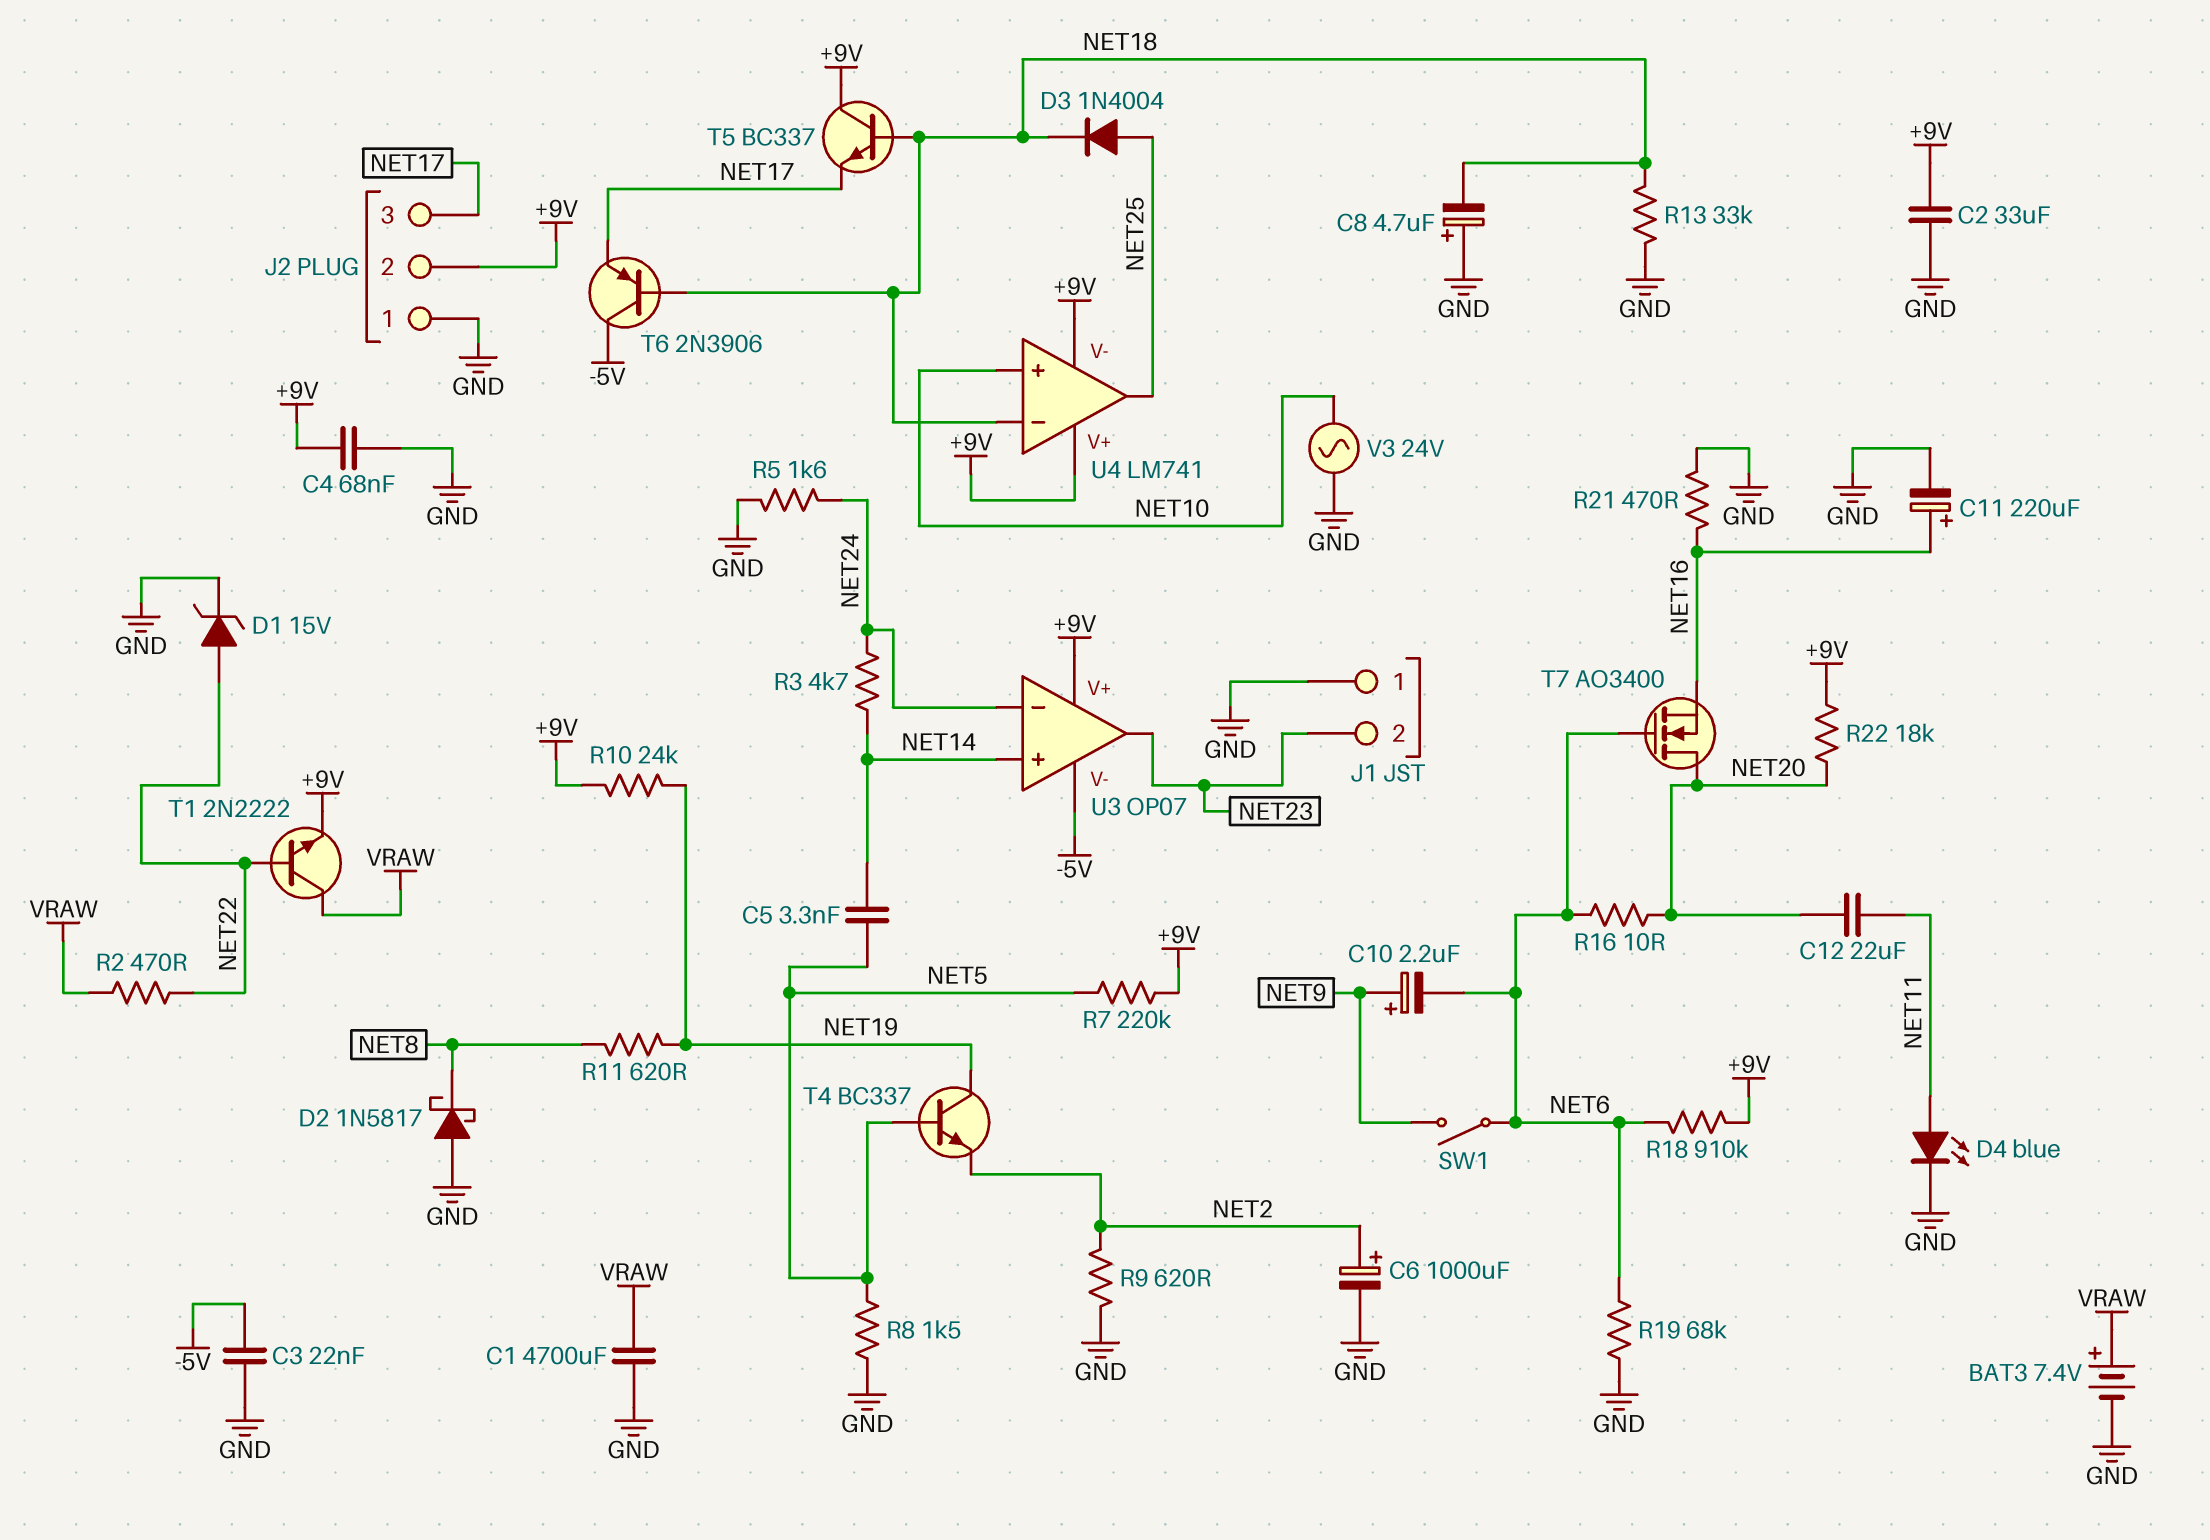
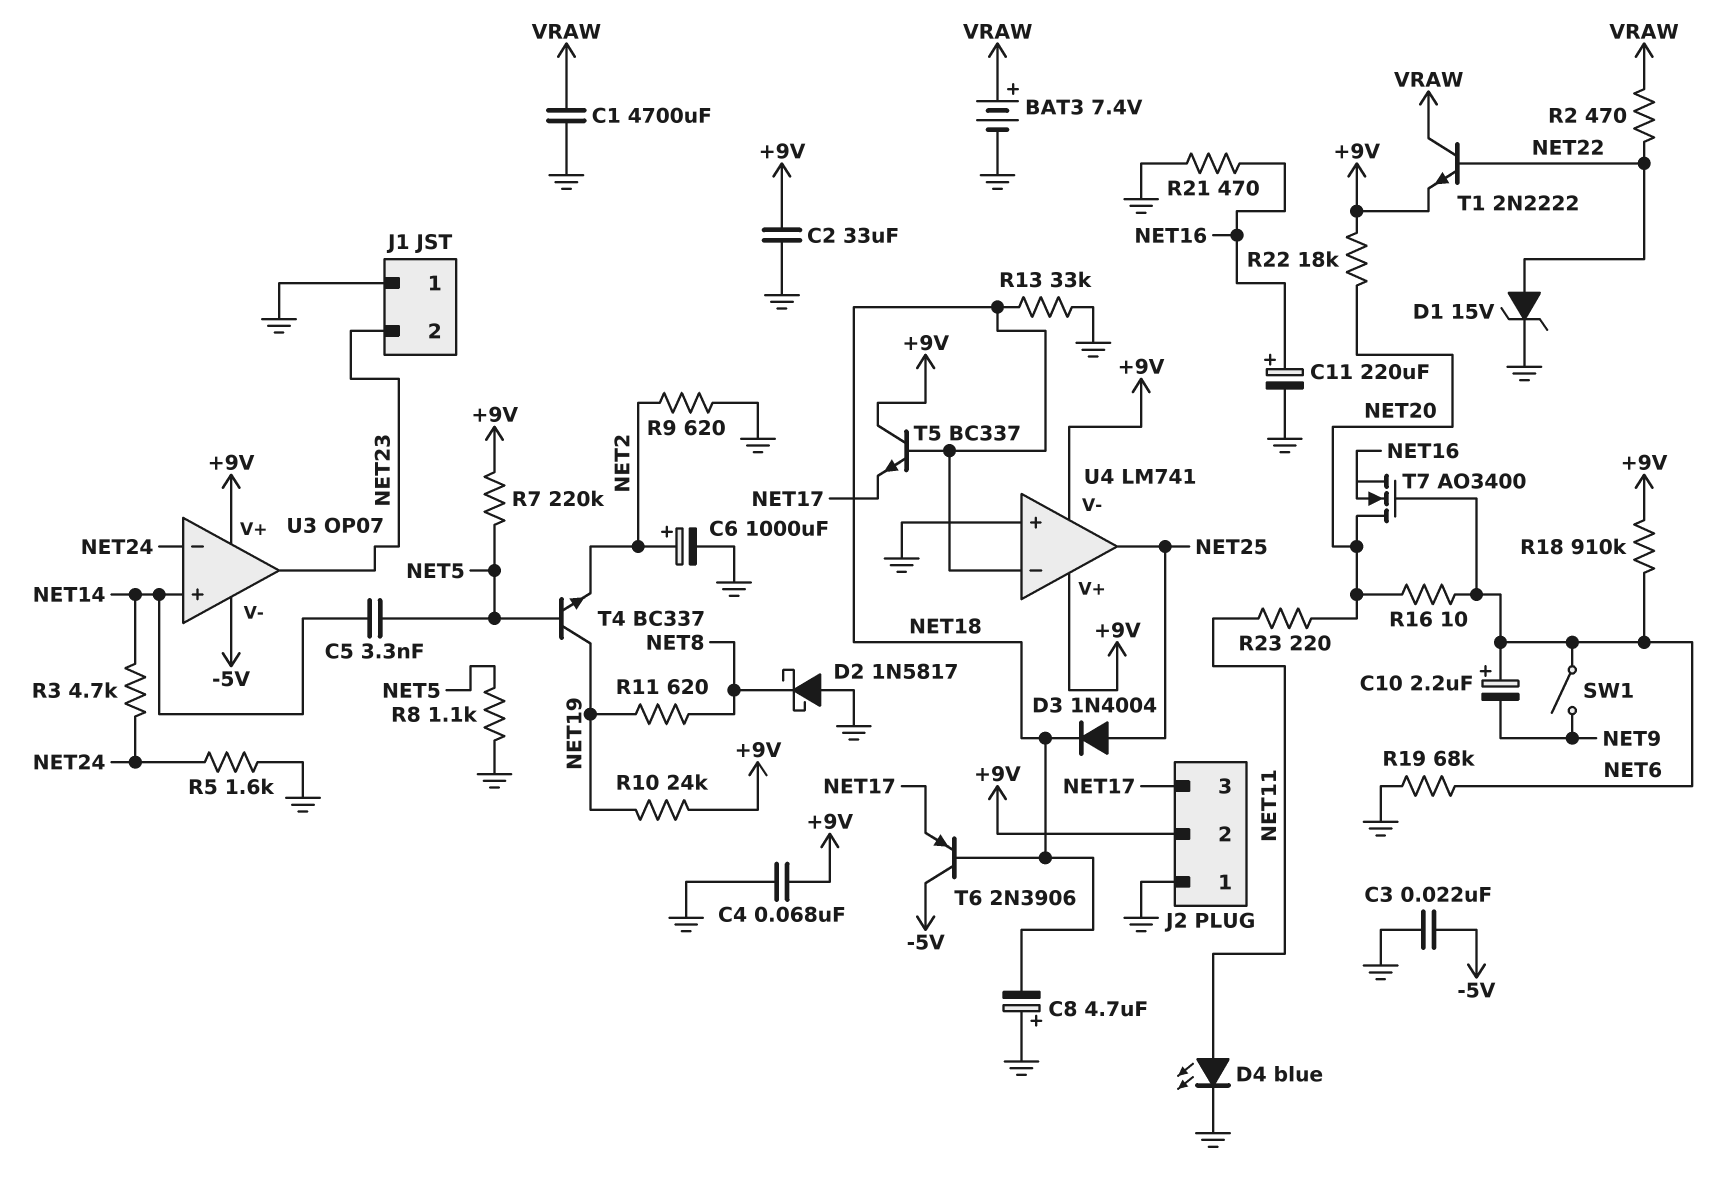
C10: 2.2uF (plus NET9, minus NET6) -> 2.2uF (plus NET6, minus NET9)
C12: 22uF (NET11, NET20) -> none
R8: 1.5k (GND, NET5) -> 1.1k (GND, NET5)
R23: none -> 220 (NET11, NET20)
U4 pin in+: NET10 -> GND
V3: AC 24V (GND, NET10) -> none

